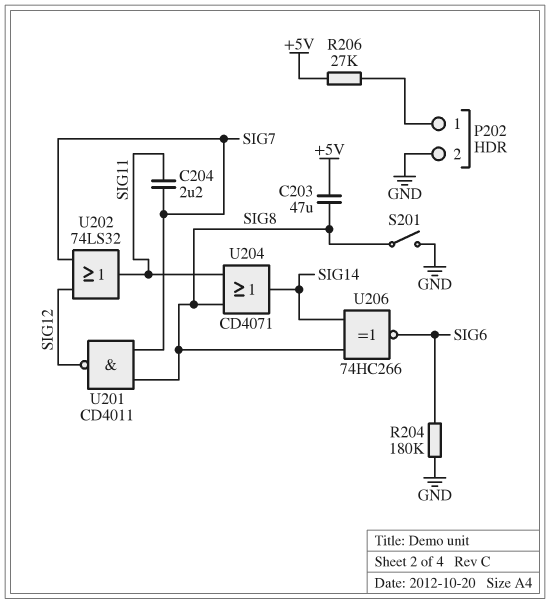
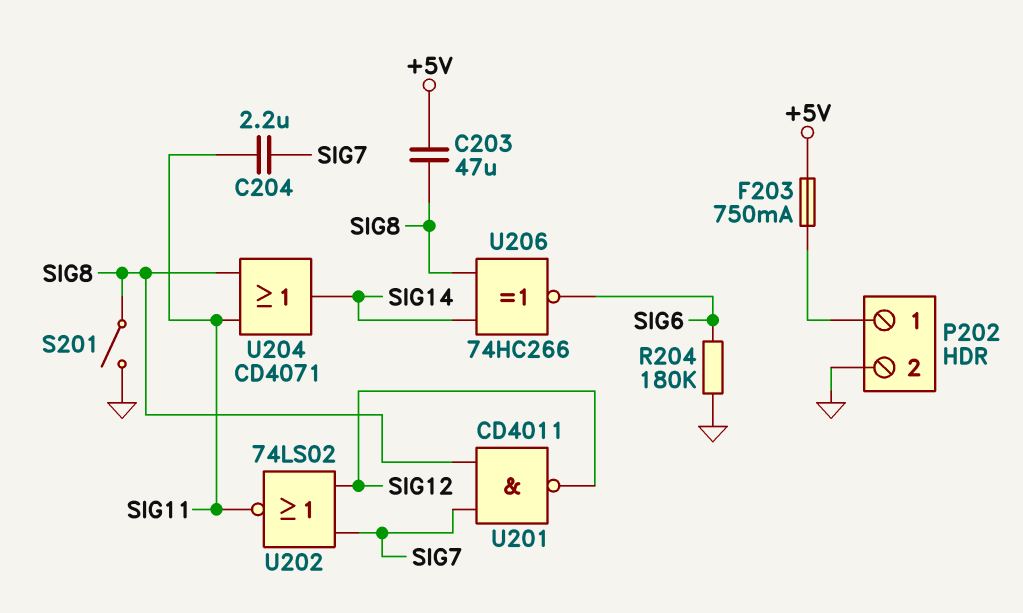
F203: none -> 750mA (+5V, P202/1)
R206: 27k (+5V, P202/1) -> none
U202: OR 74LS32 (in SIG7, in SIG12, out SIG11) -> NOR 74LS02 (in SIG7, in SIG12, out SIG11)

